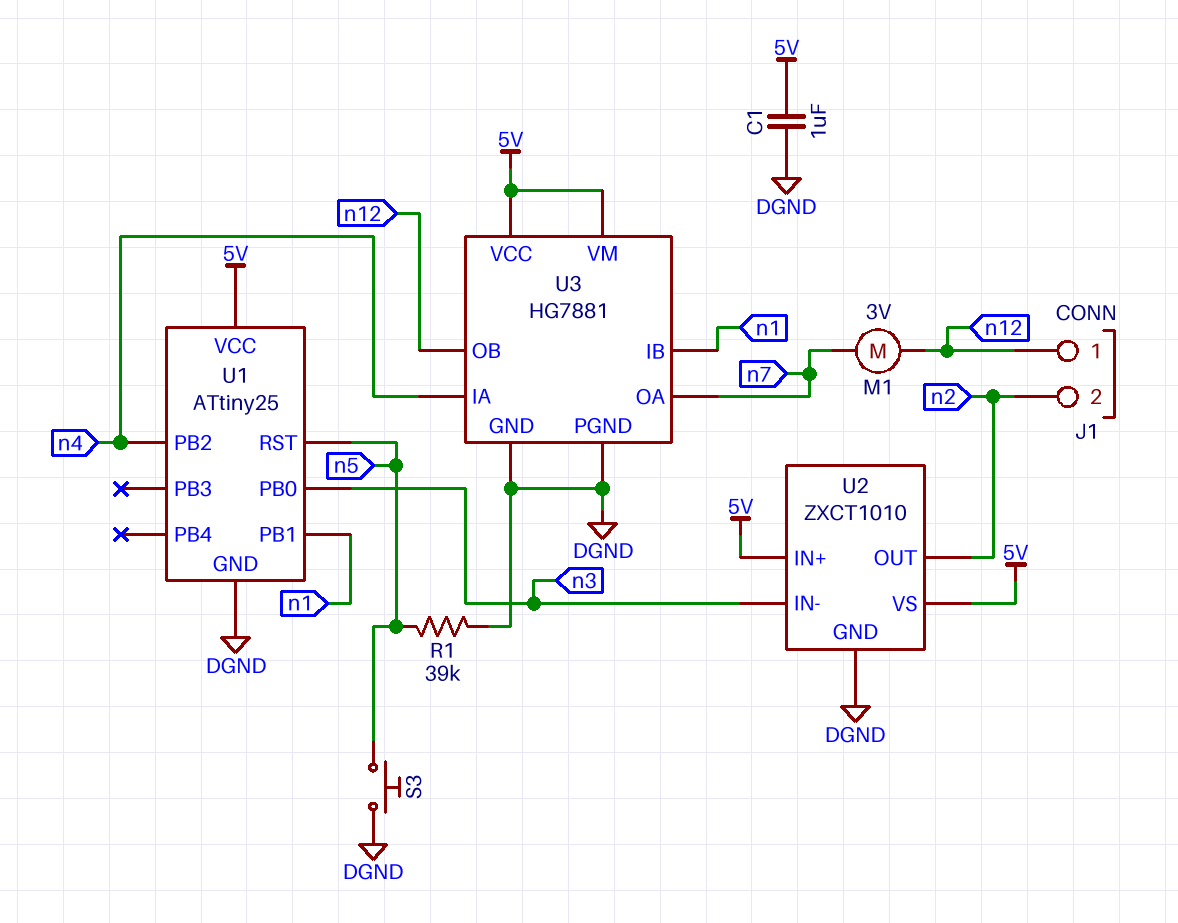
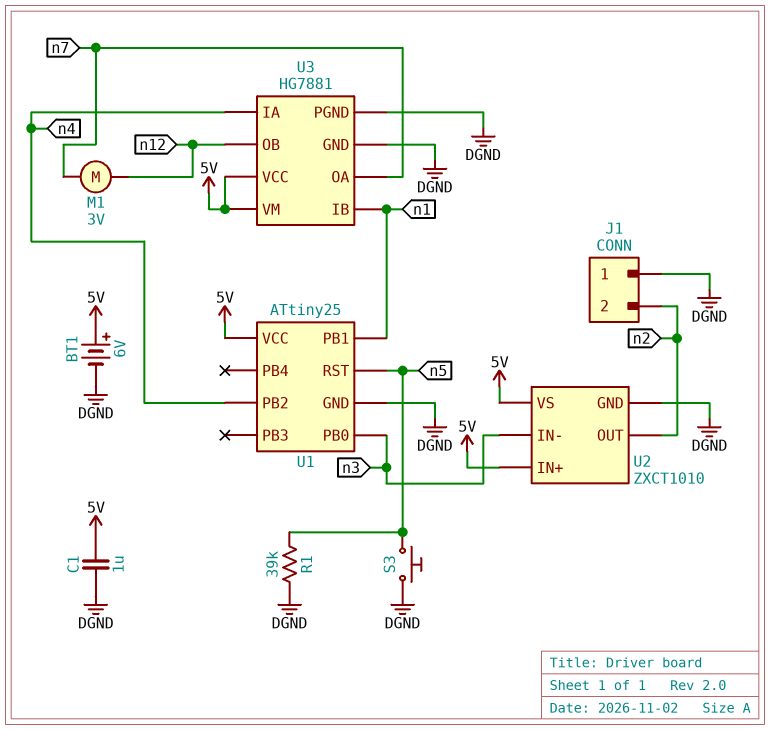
BT1: none -> 6V (plus 5V, minus DGND)
J1 pin 1: n12 -> DGND

